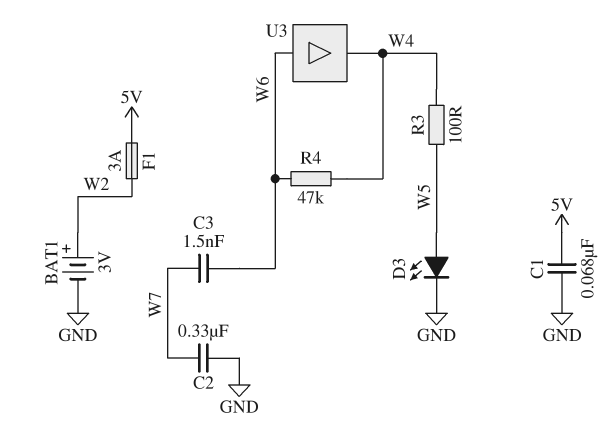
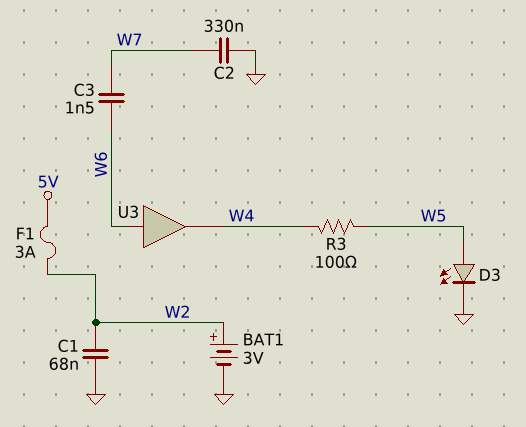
C1: 68nF (5V, GND) -> 68nF (GND, W2)
R4: 47k (W4, W6) -> none

